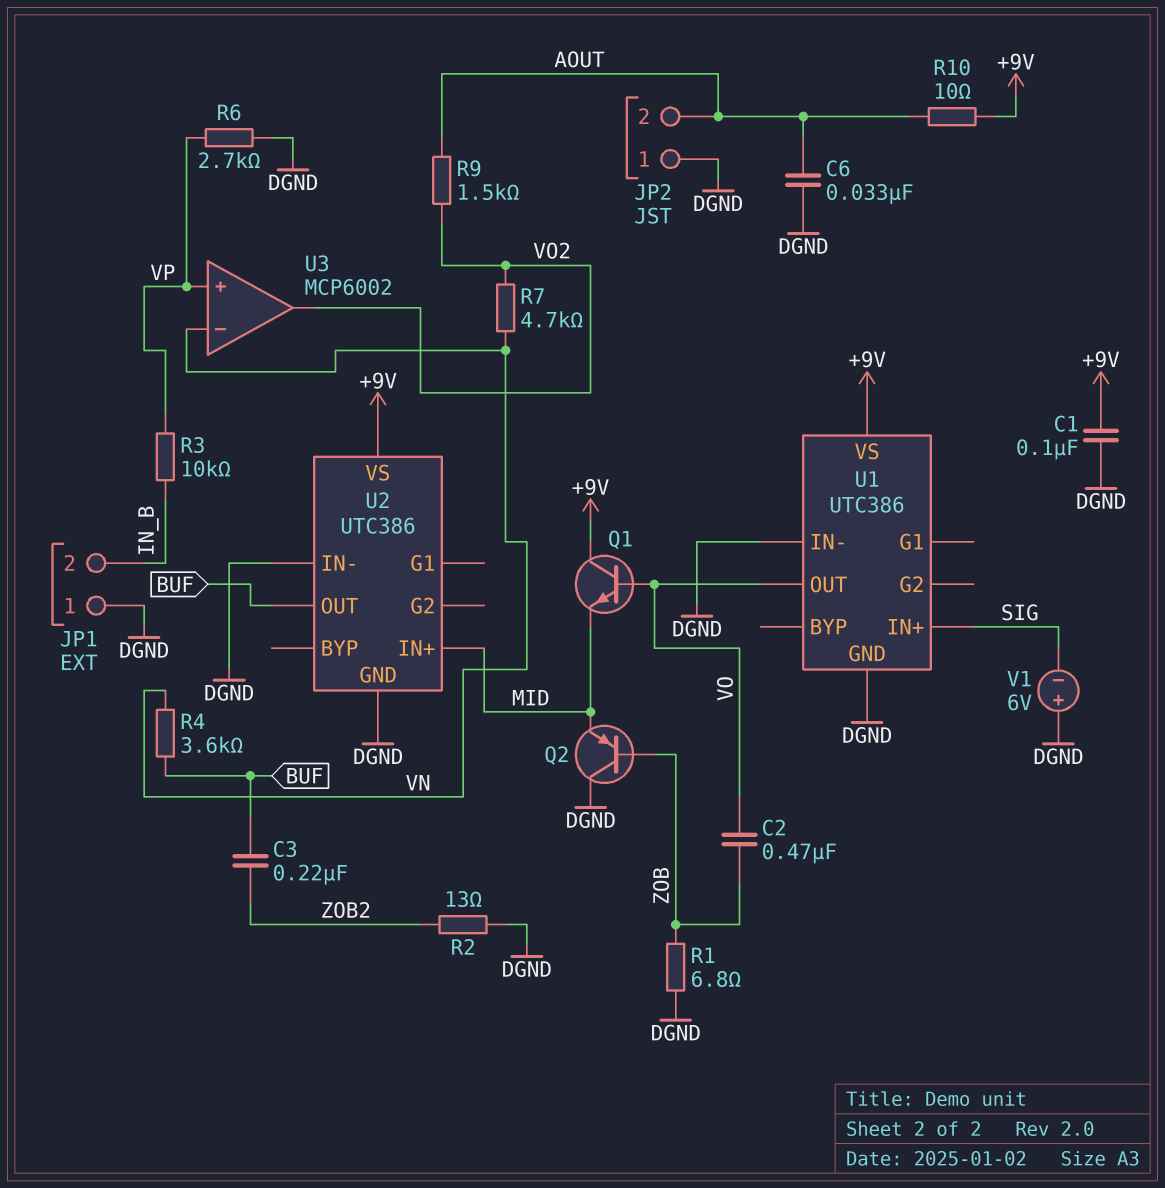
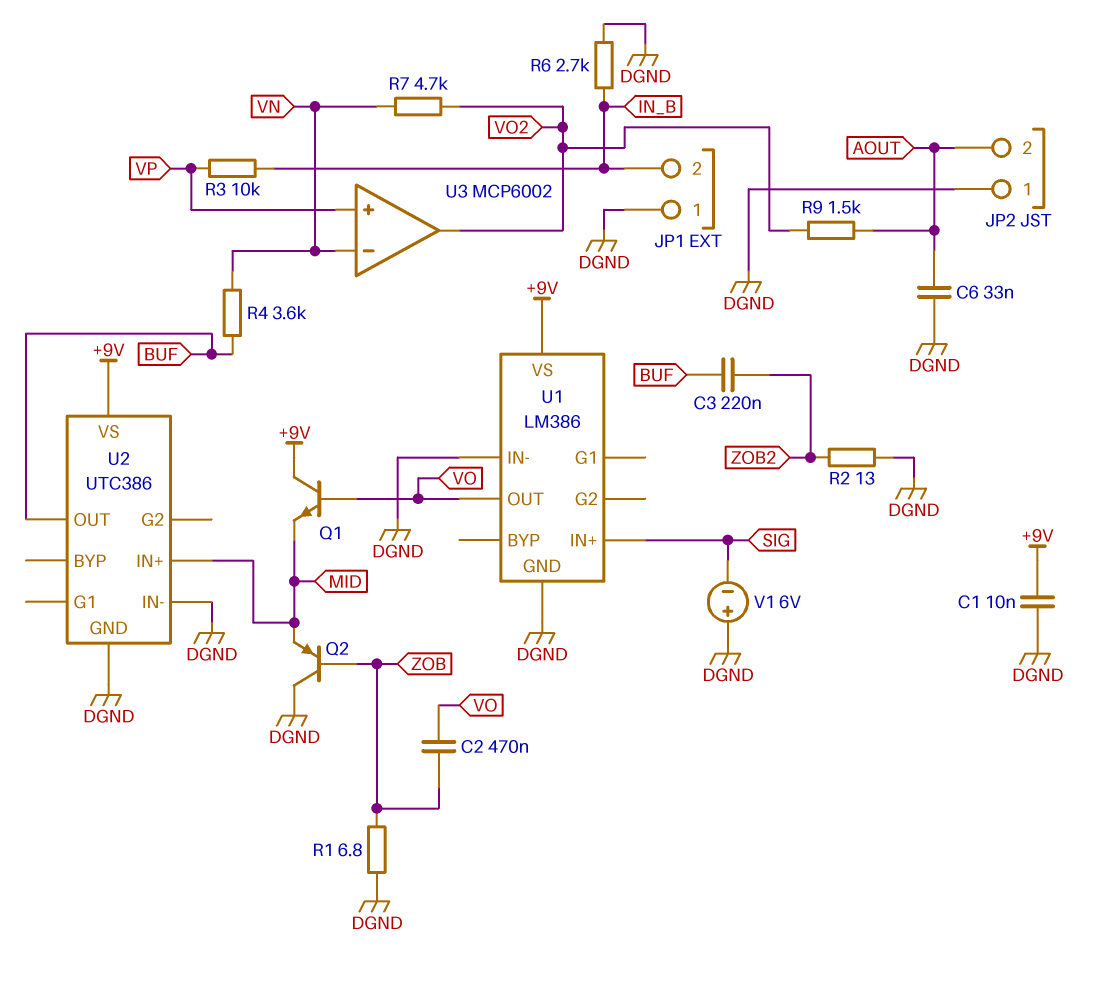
C1: 100nF (+9V, DGND) -> 10nF (+9V, DGND)
R6: 2.7k (DGND, VP) -> 2.7k (DGND, IN_B)
R10: 10 (+9V, AOUT) -> none
U1: UTC386 -> LM386

